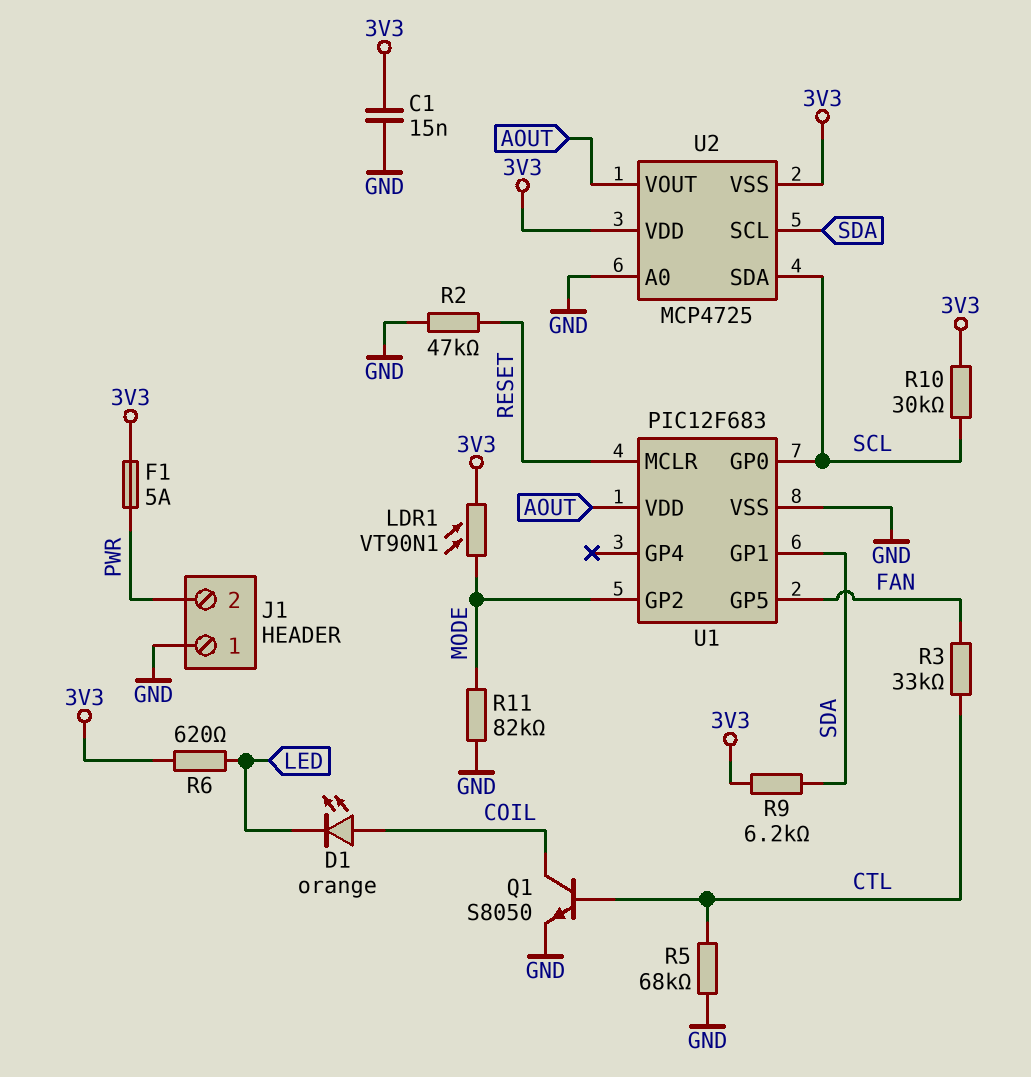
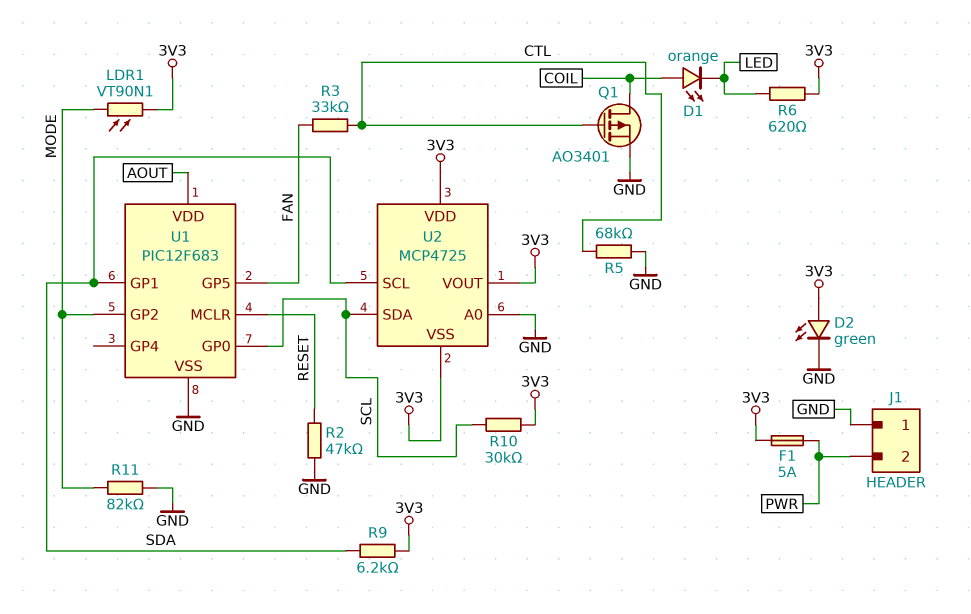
C1: 15nF (3V3, GND) -> none
D2: none -> LED green (A 3V3, K GND)
Q1: NPN S8050 (B CTL, C COIL, E GND) -> PMOS AO3401 (G CTL, D COIL, S GND)
U2 pin VOUT: AOUT -> 3V3

